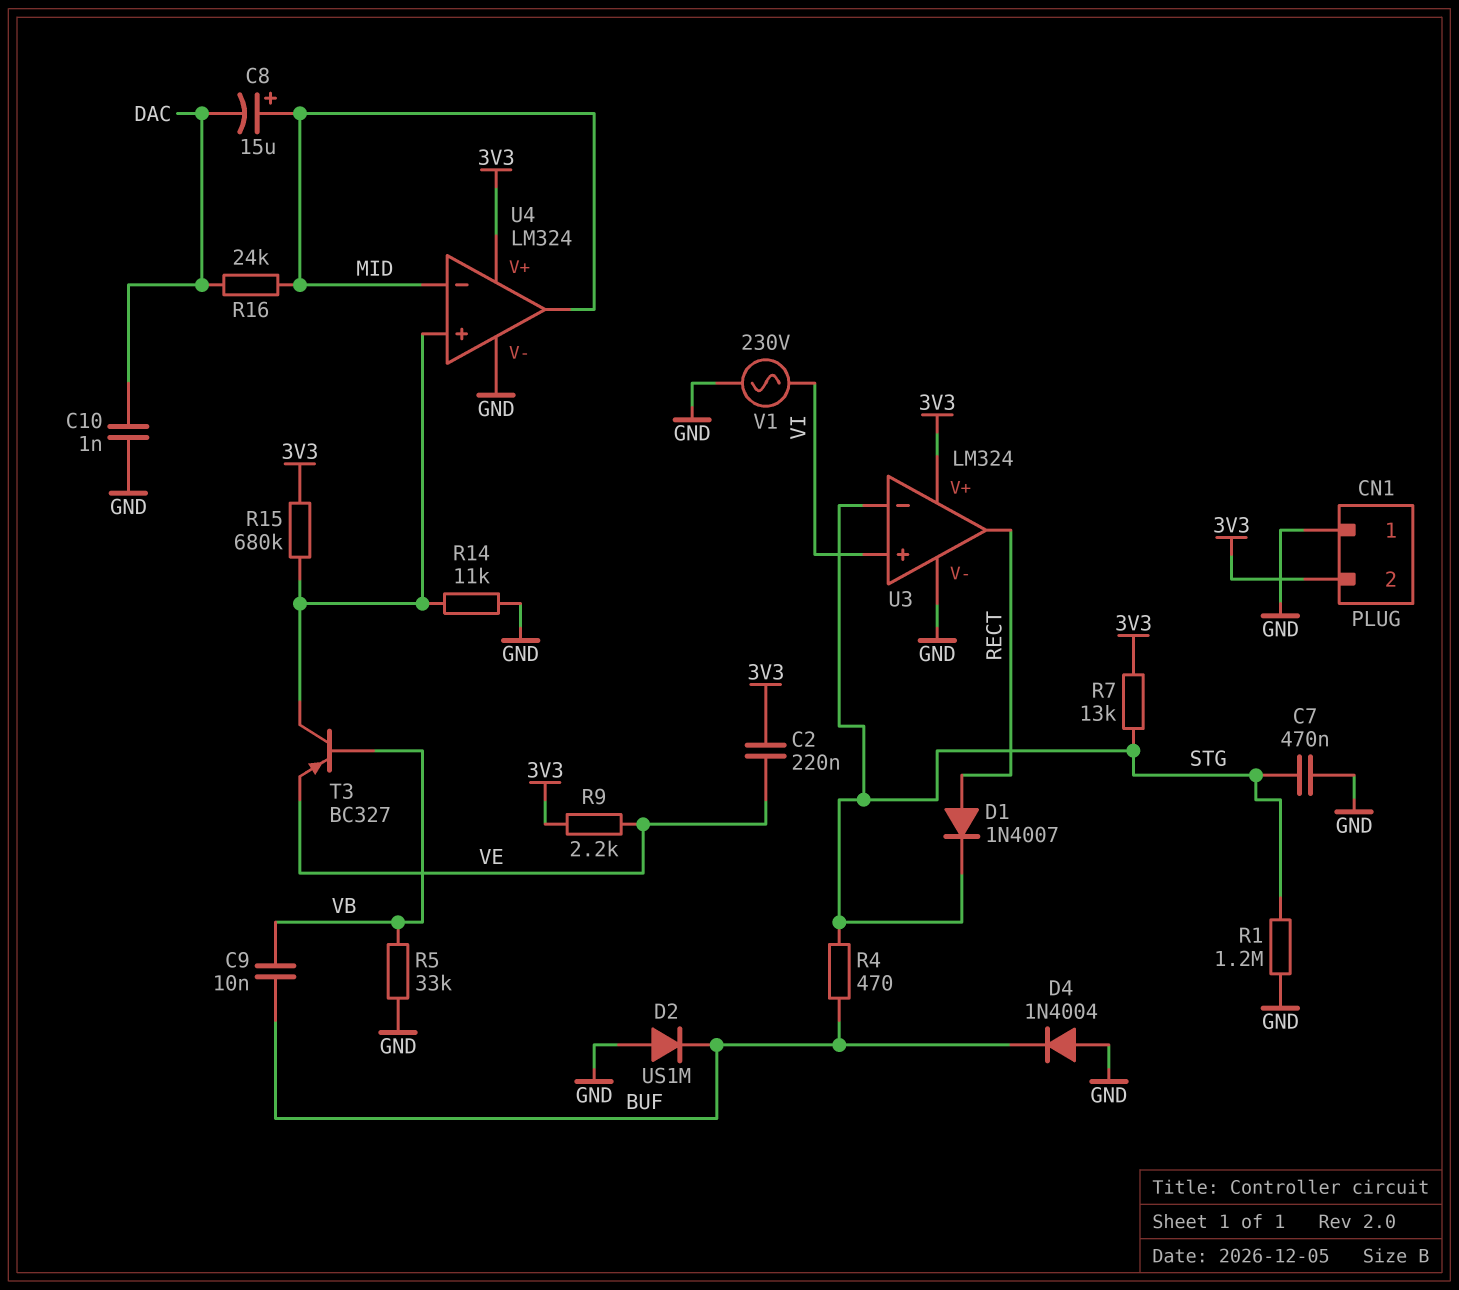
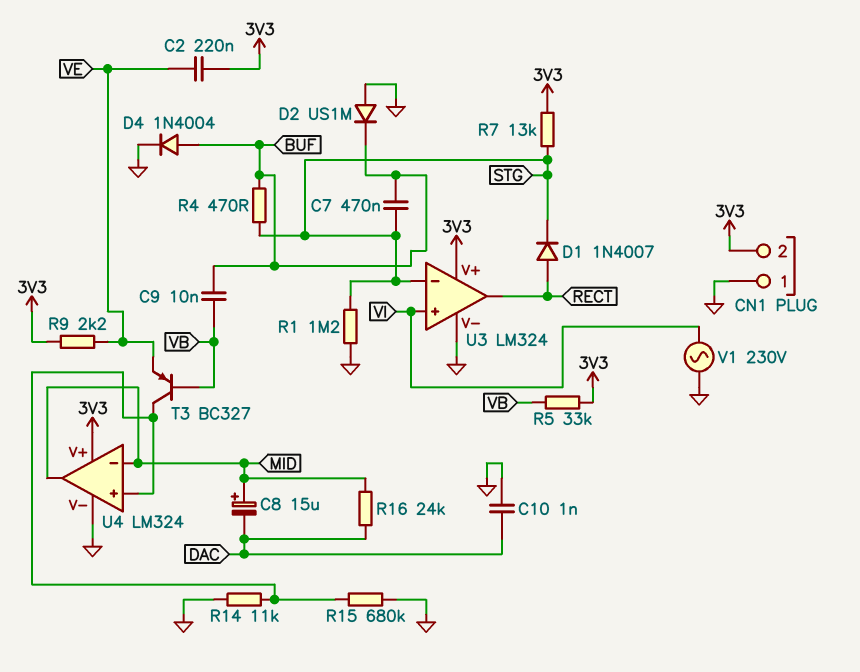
C7: 470nF (GND, STG) -> 470nF (BUF, STG)
D4: diode 1N4004 (A GND, K BUF) -> diode 1N4004 (A BUF, K GND)
R5: 33k (GND, VB) -> 33k (3V3, VB)
R15: 680k (3V3, U4/in+) -> 680k (GND, U4/in+)

